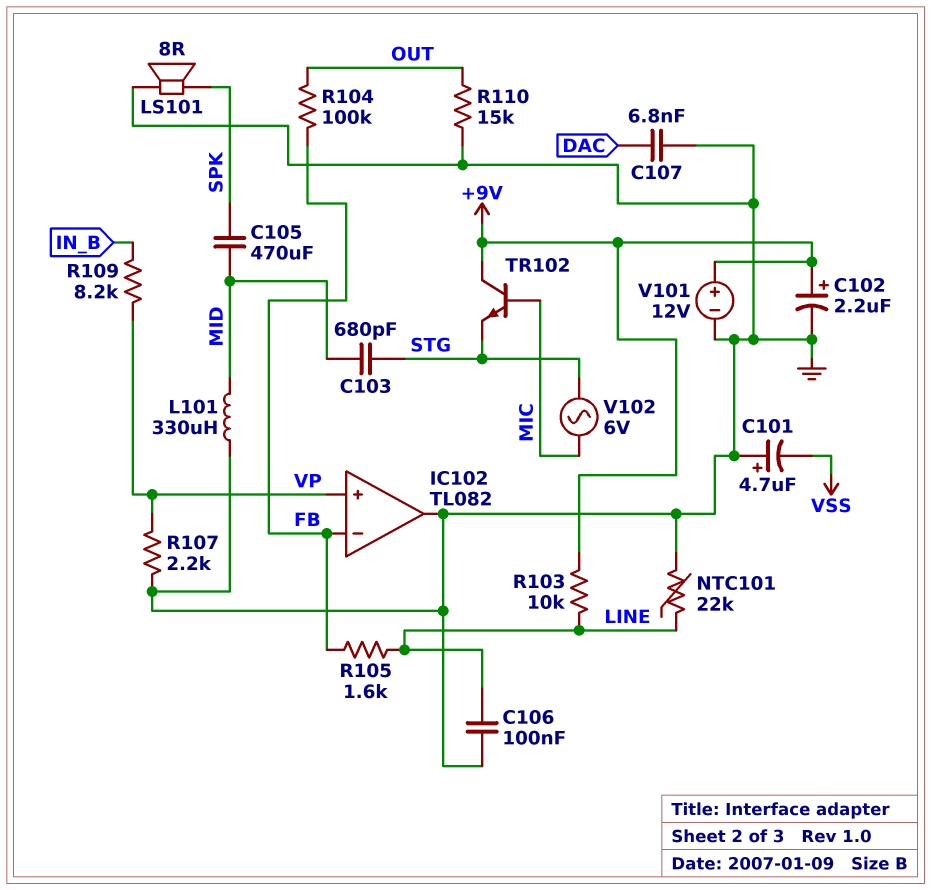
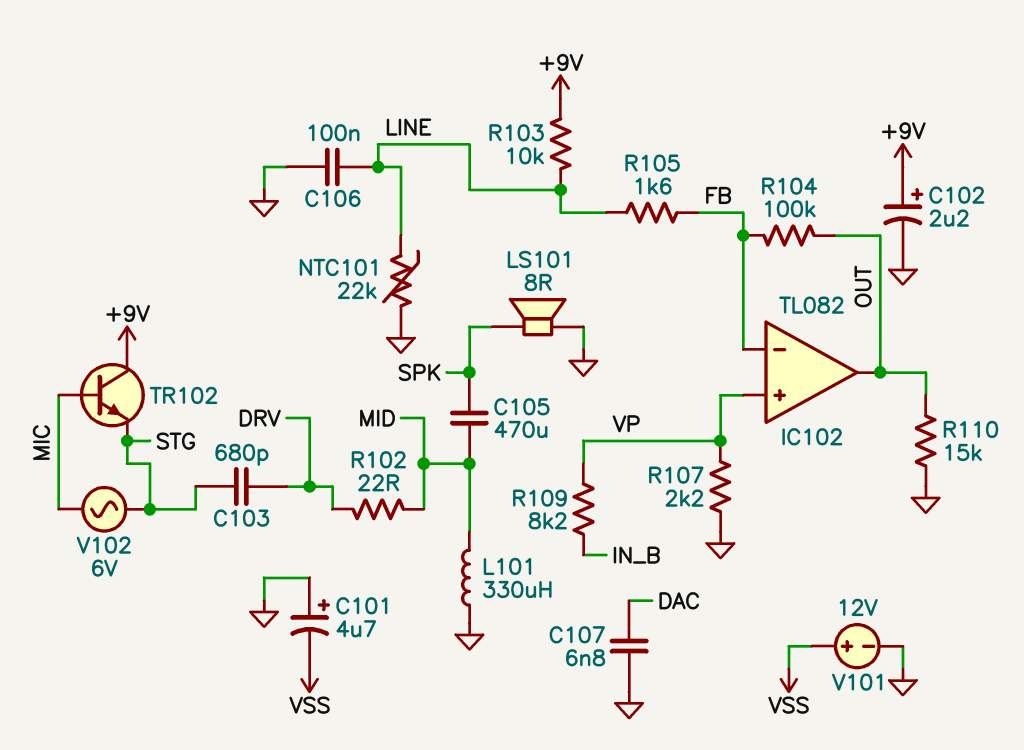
C103: 680pF (MID, STG) -> 680pF (DRV, STG)
IC102 pin out: GND -> OUT
R102: none -> 22 (DRV, MID)
V101: 12V (plus +9V, minus GND) -> 12V (plus VSS, minus GND)

